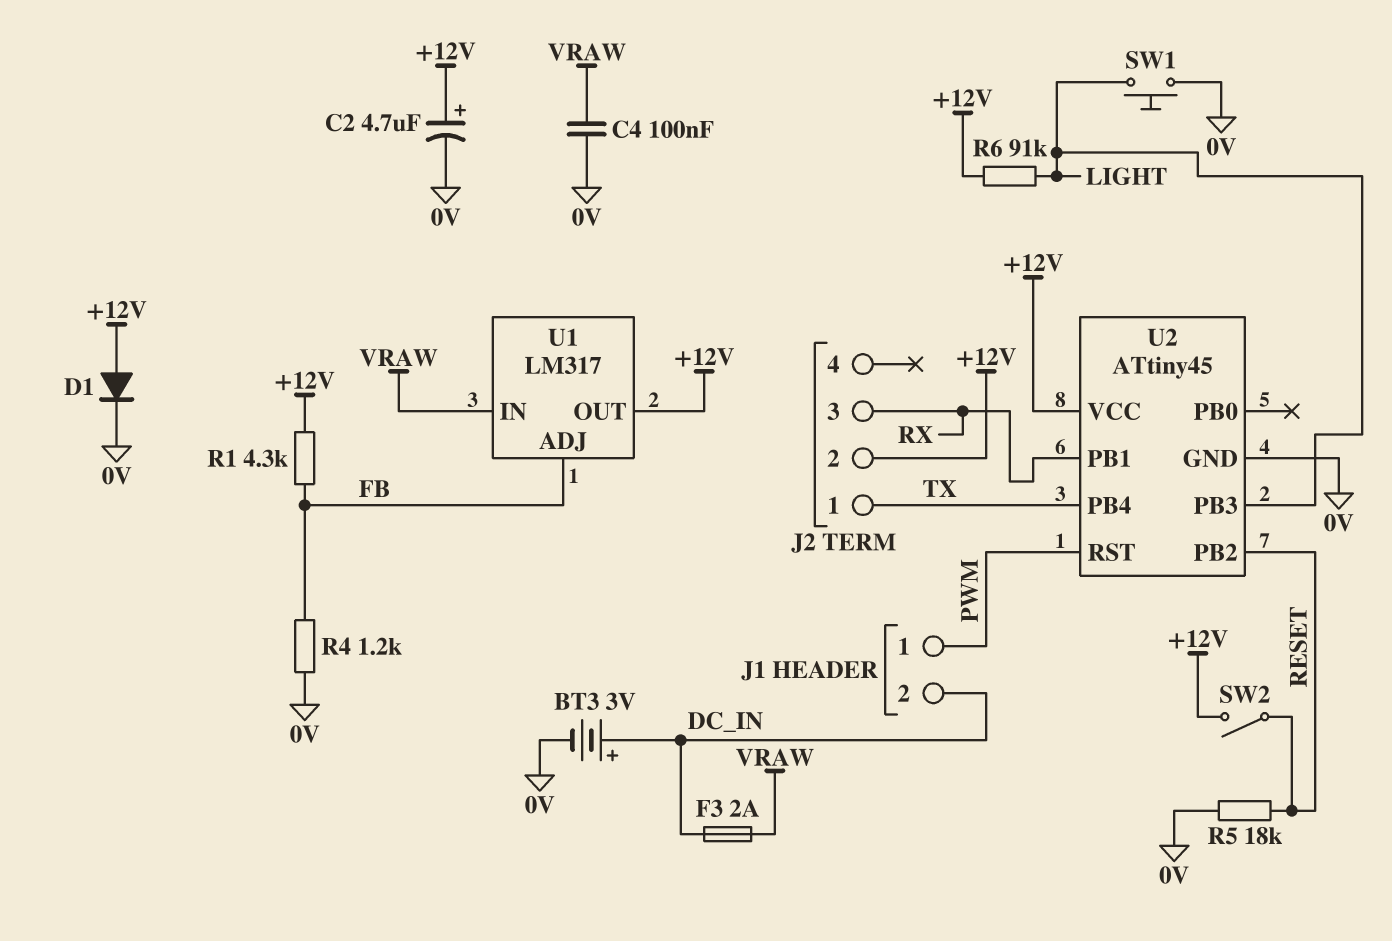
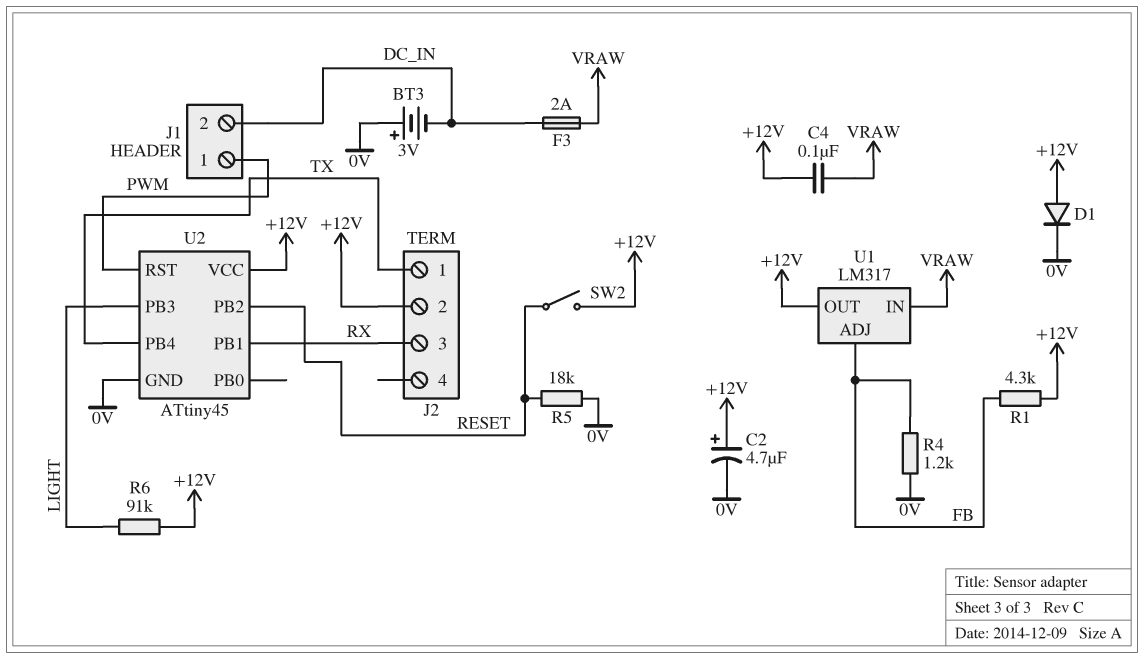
BT3: 3V (plus DC_IN, minus 0V) -> 3V (plus 0V, minus DC_IN)
C4: 100nF (0V, VRAW) -> 100nF (+12V, VRAW)
SW1: button (0V, LIGHT) -> none

